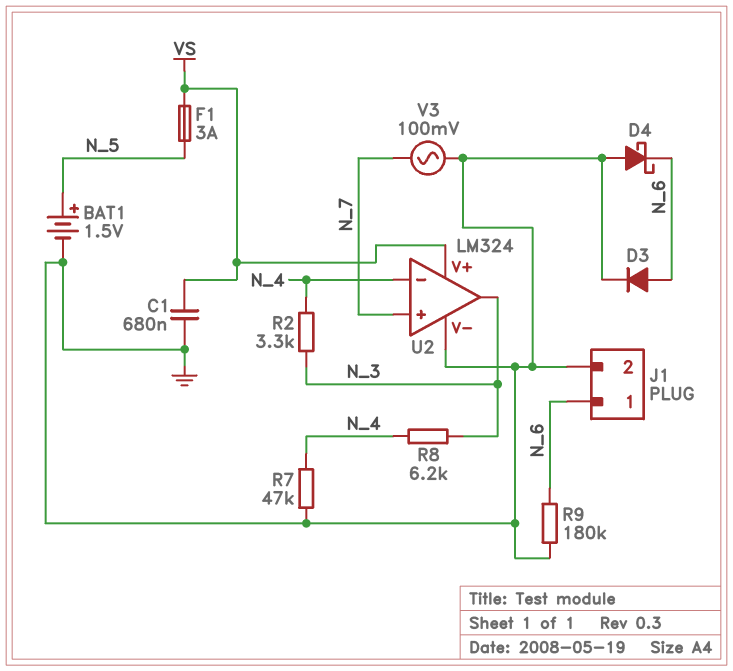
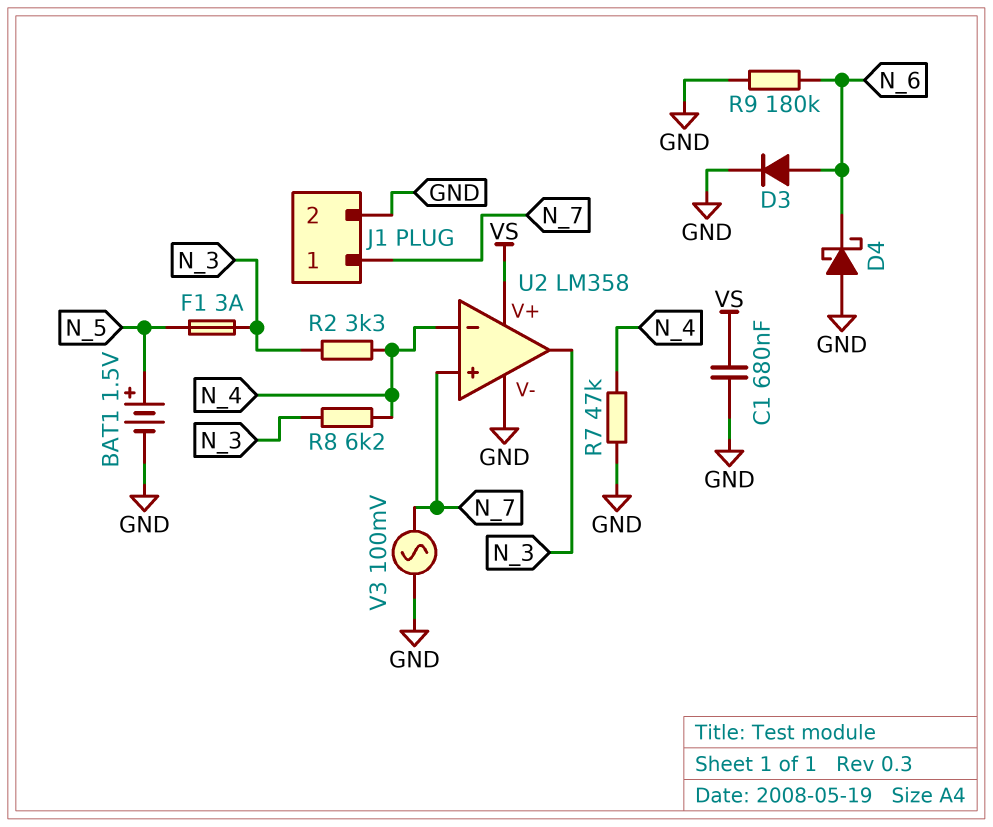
F1: 3A (N_5, VS) -> 3A (N_3, N_5)
J1 pin 1: N_6 -> N_7
U2: LM324 -> LM358

